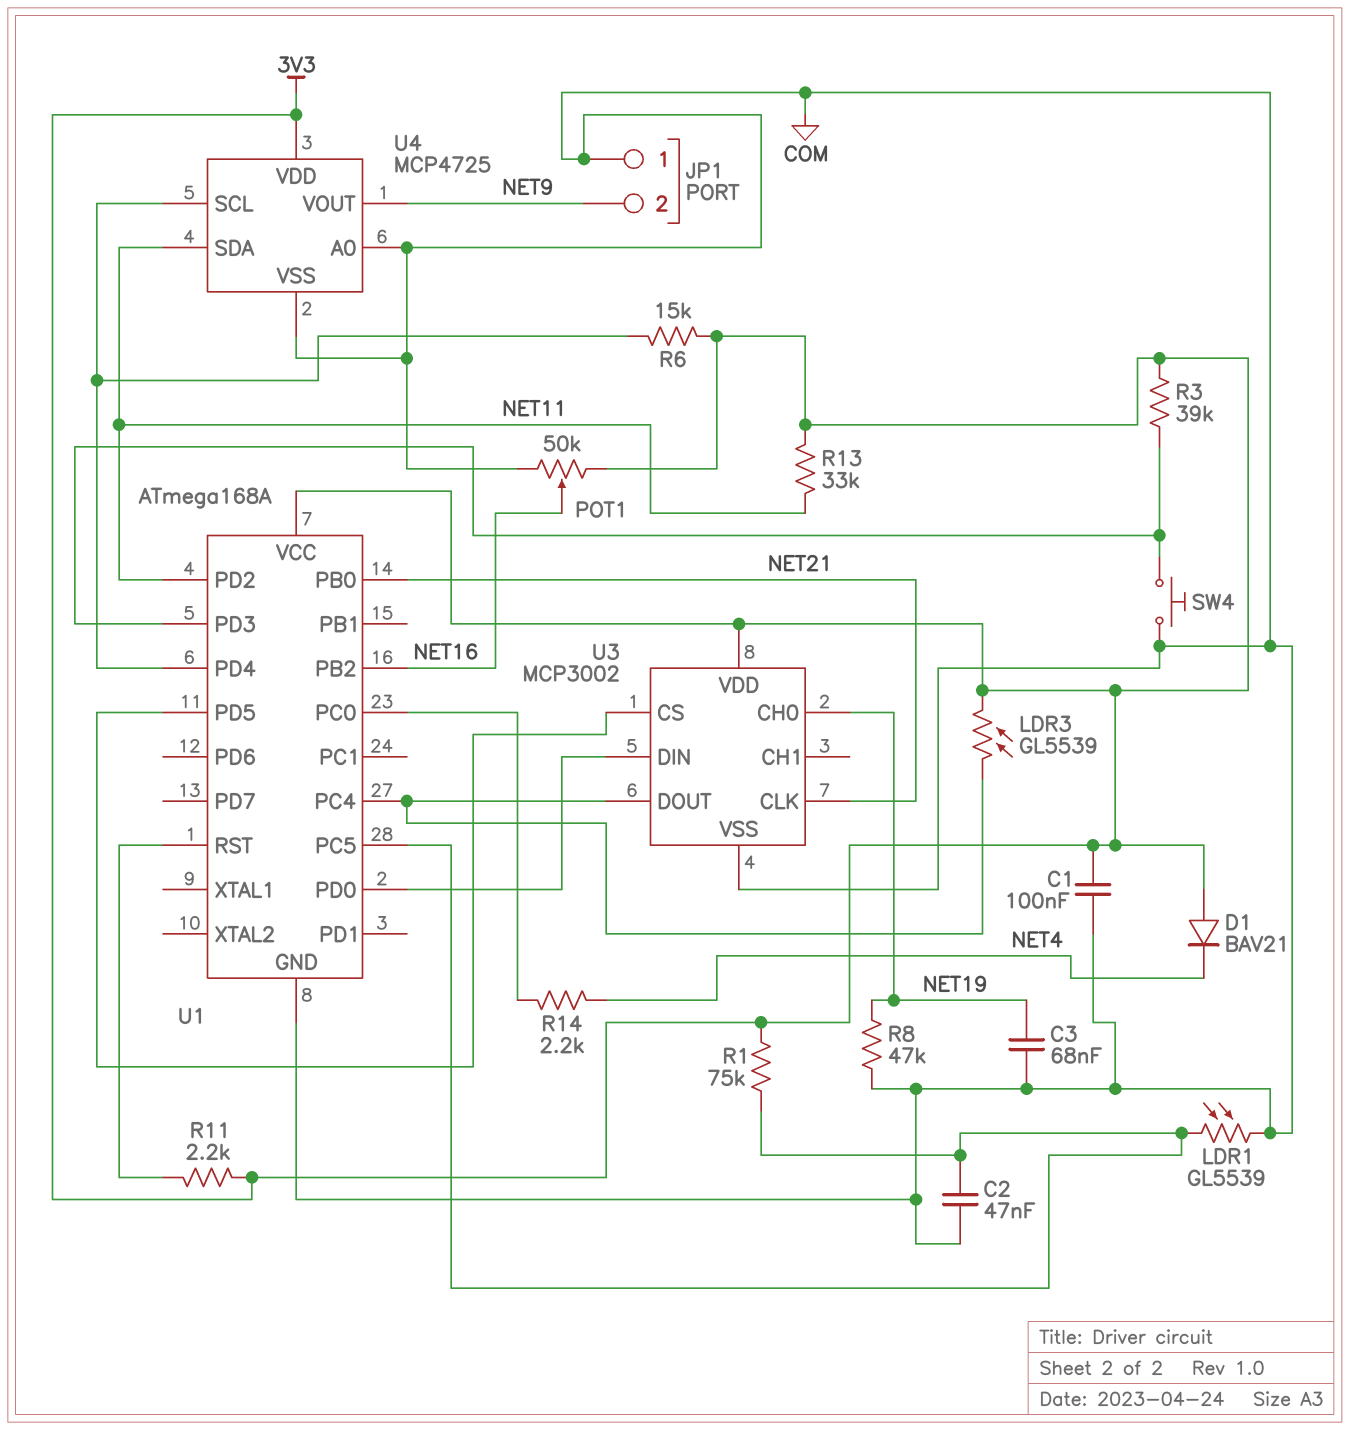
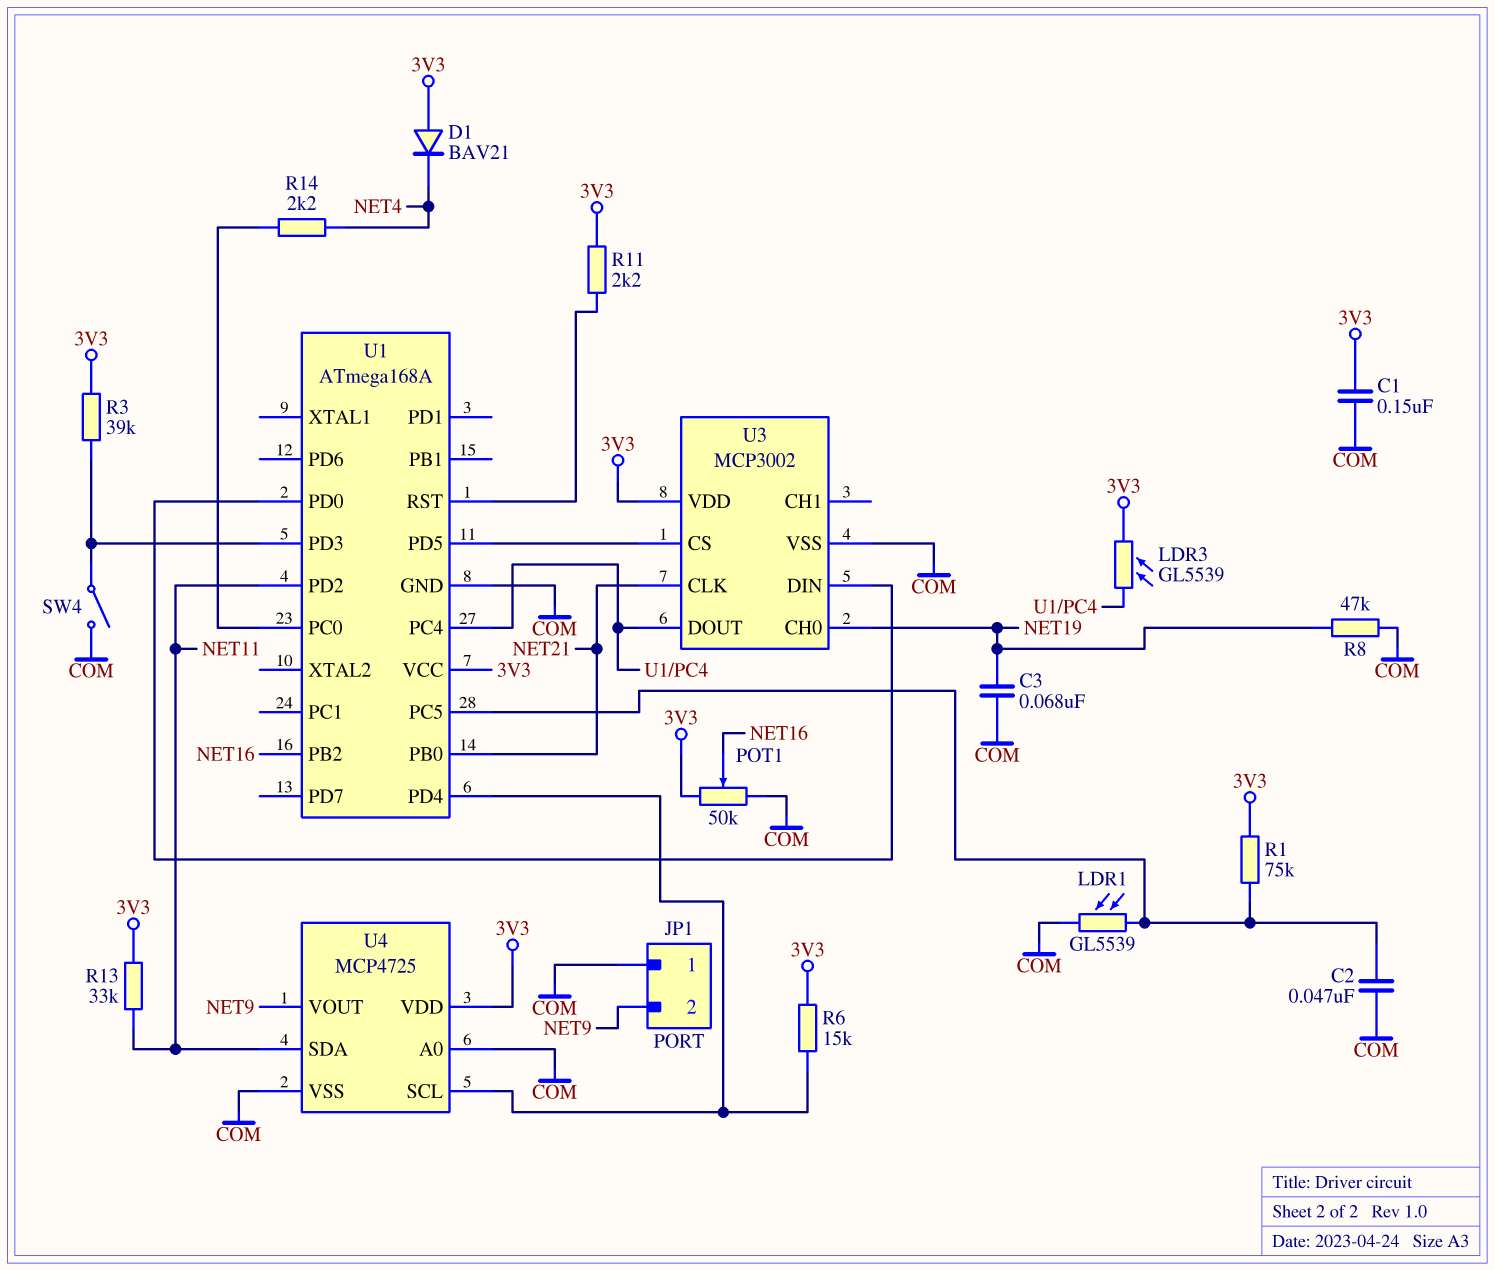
C1: 100nF (3V3, COM) -> 150nF (3V3, COM)
SW4: button (COM, U1/PD3) -> switch (COM, U1/PD3)

